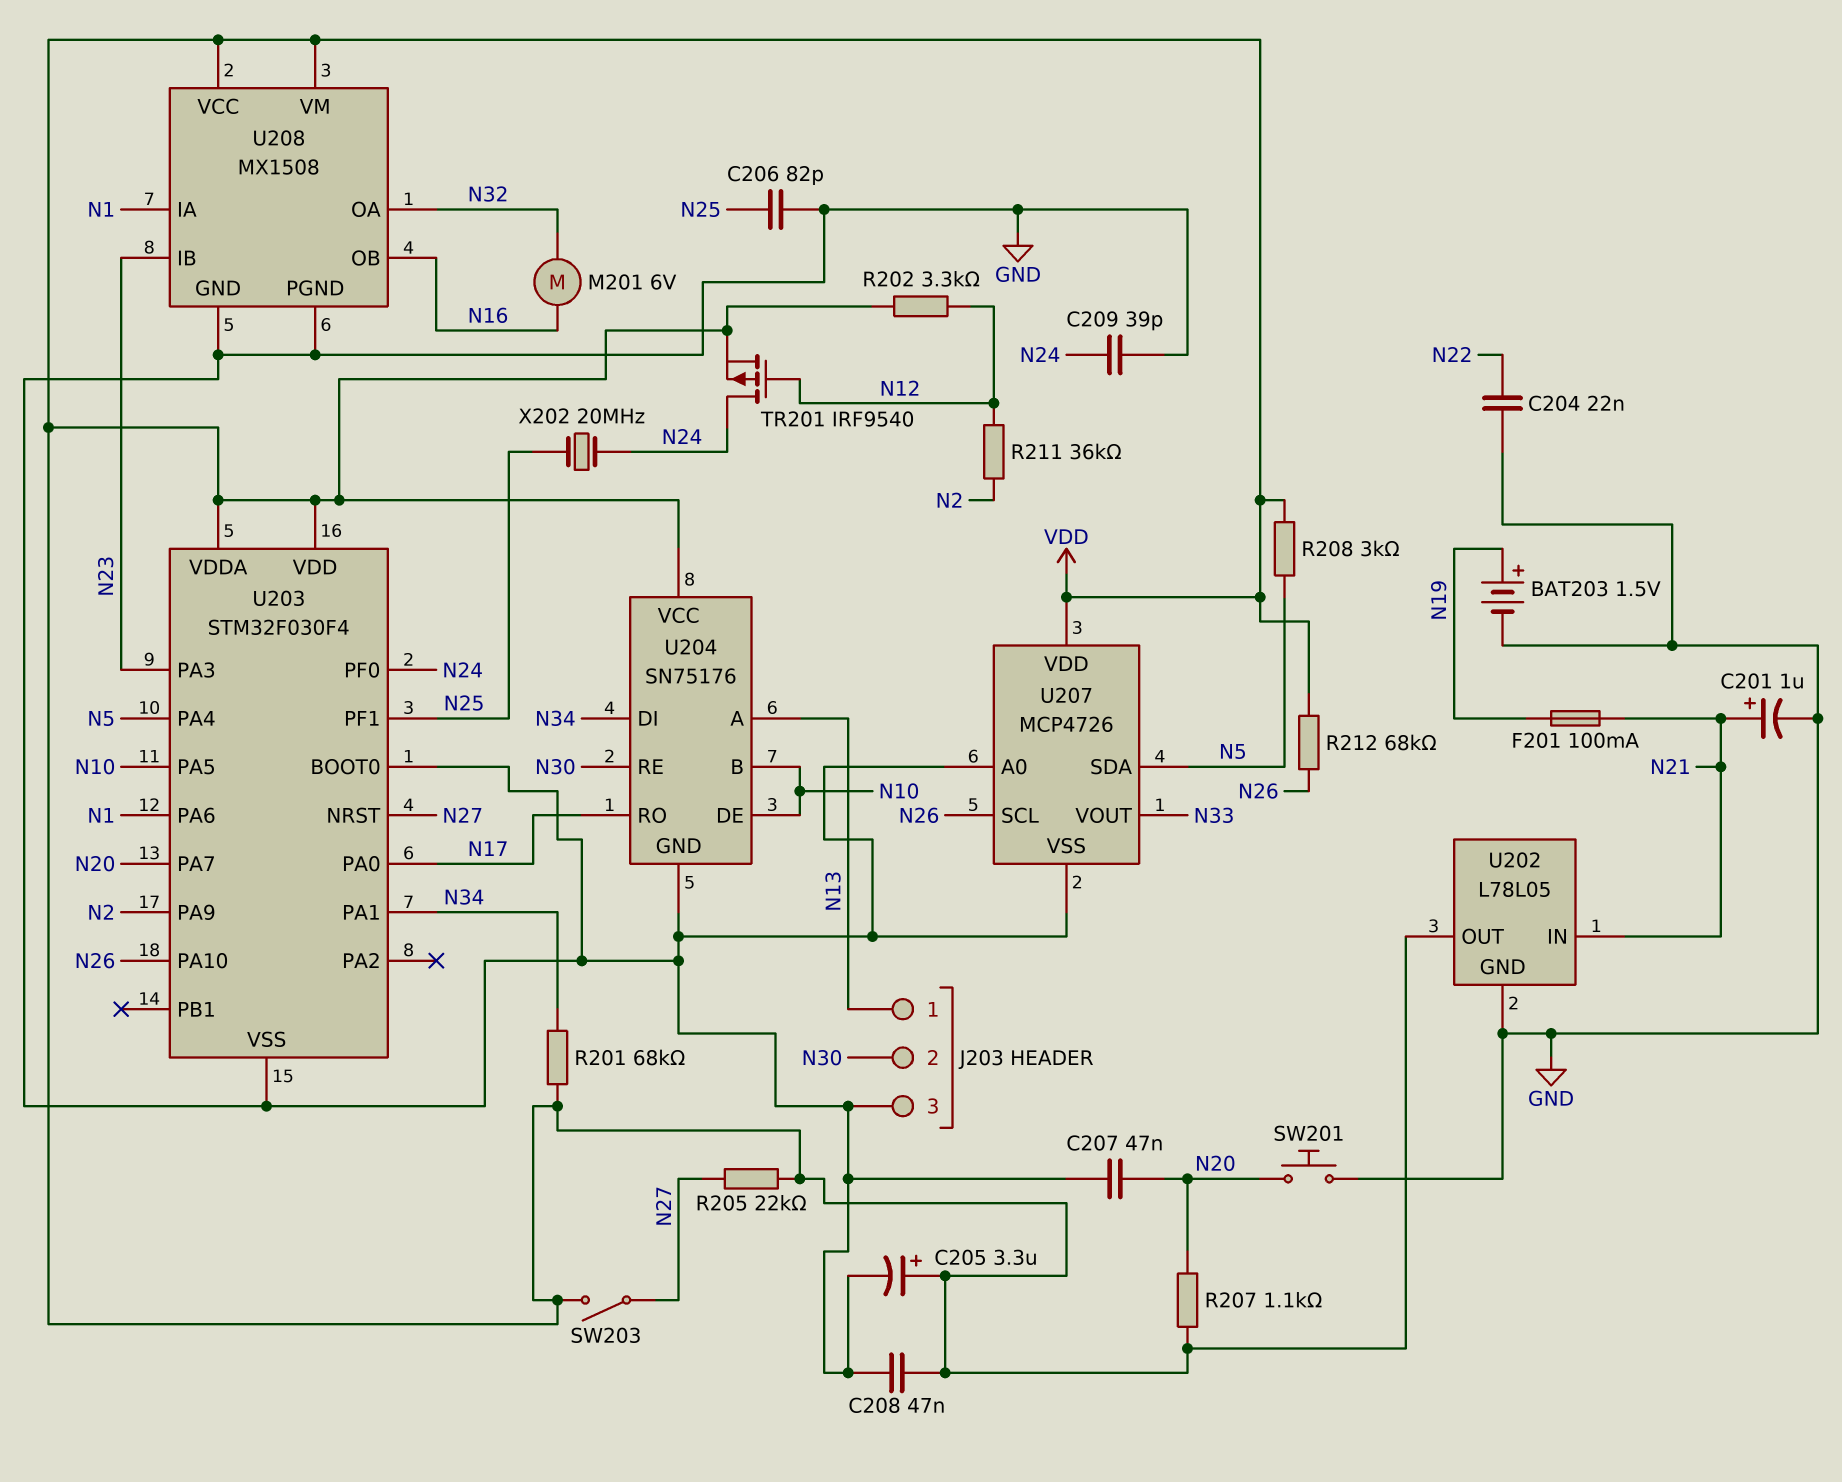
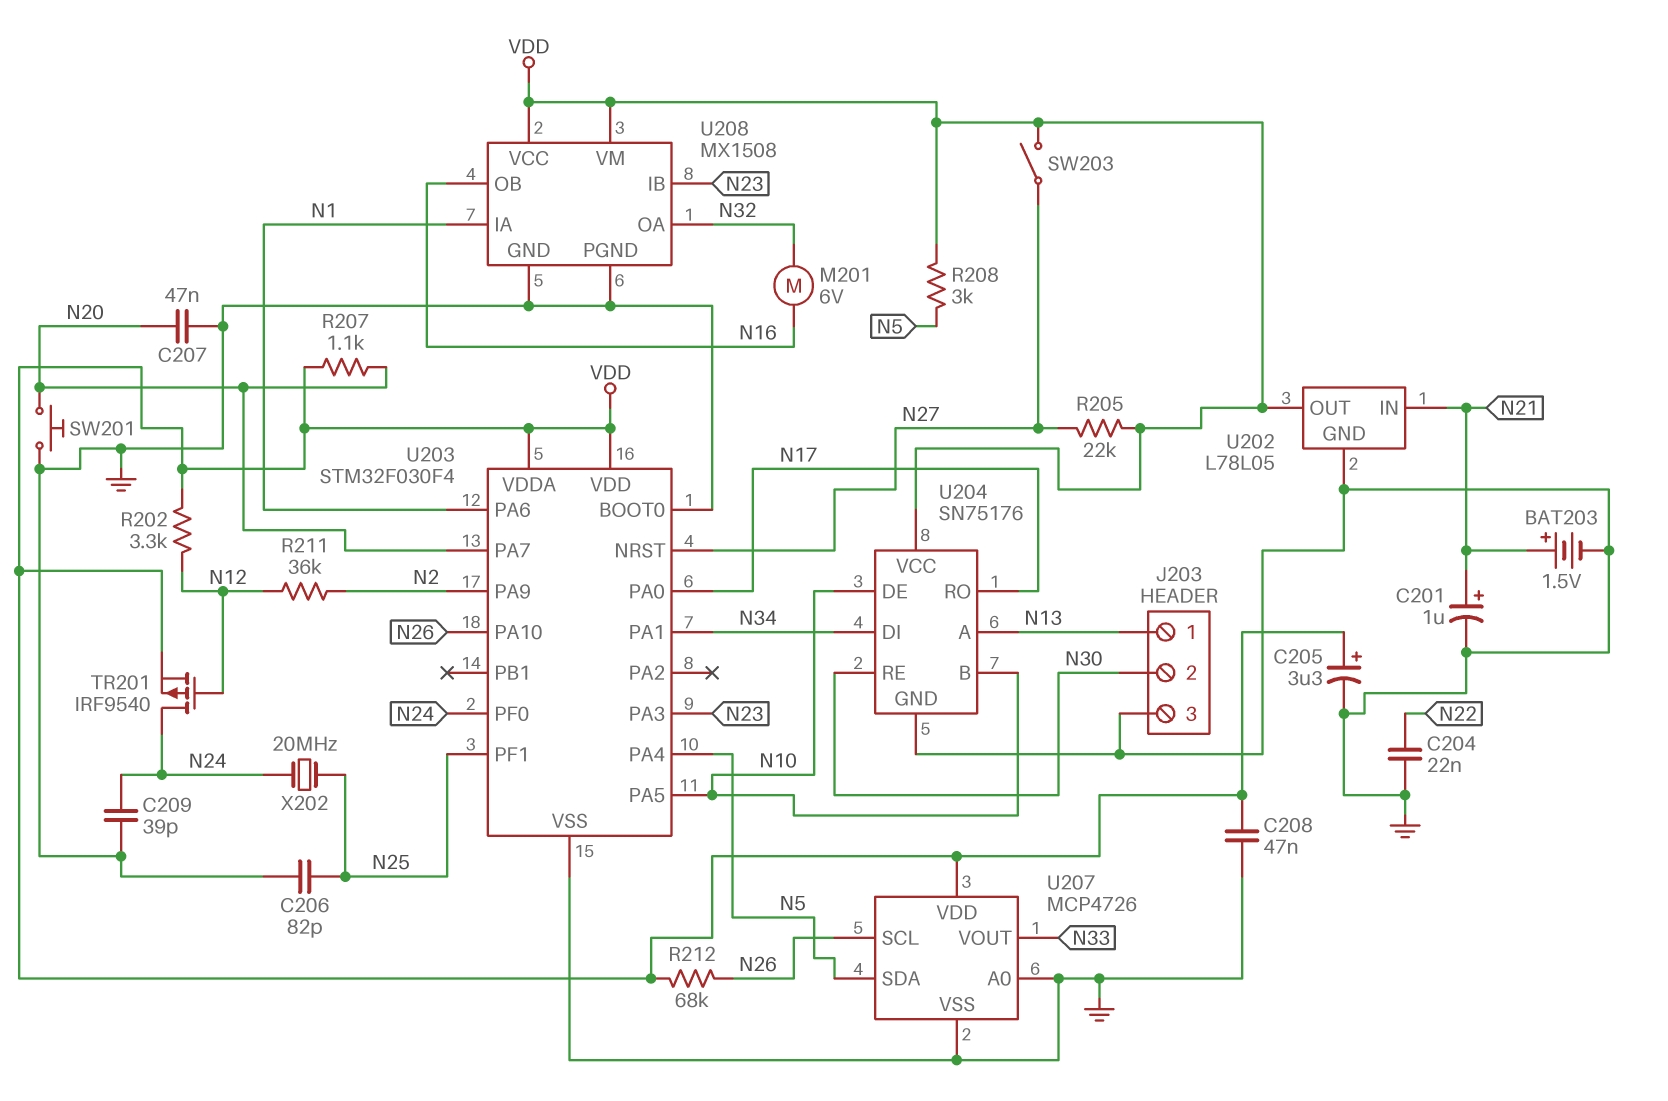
BAT203: 1.5V (plus N19, minus GND) -> 1.5V (plus N21, minus GND)
F201: 100mA (N19, N21) -> none
R201: 68k (N34, VDD) -> none

